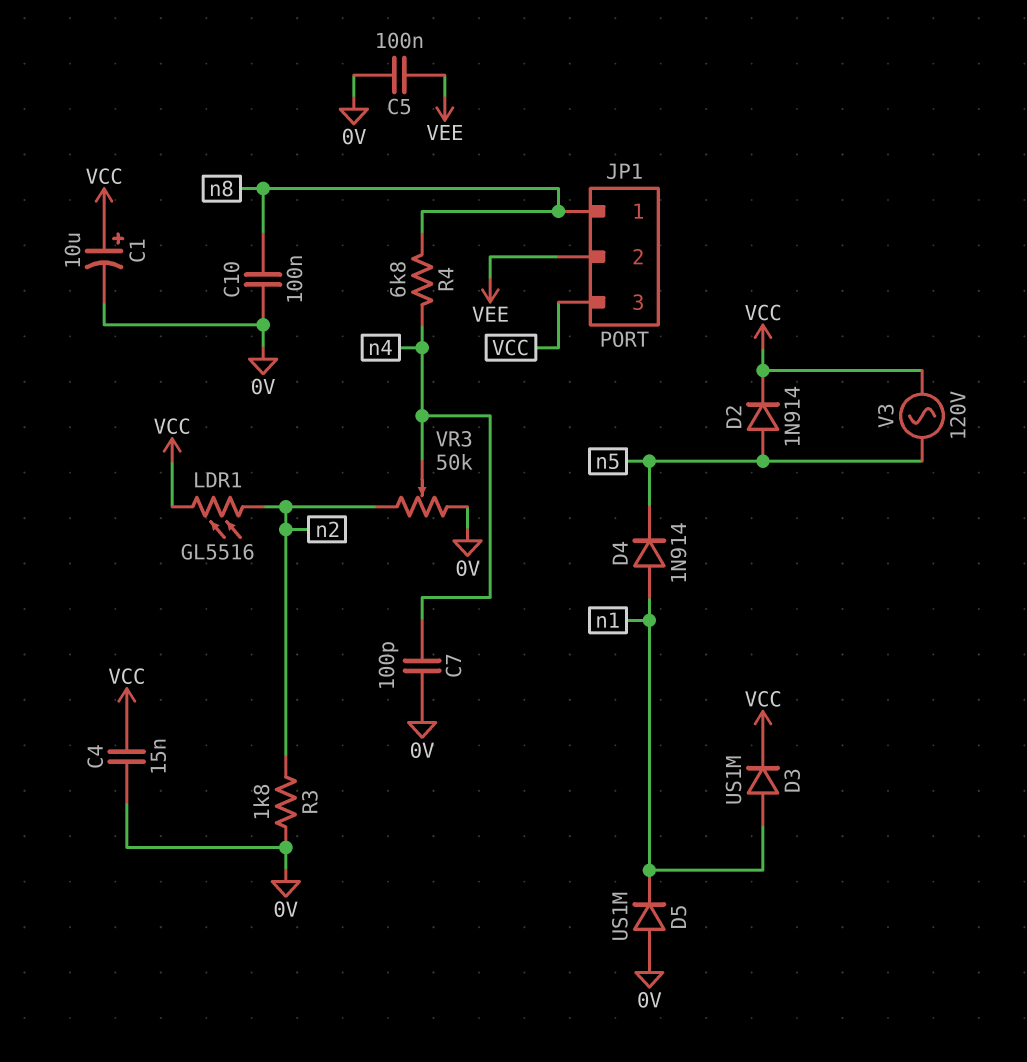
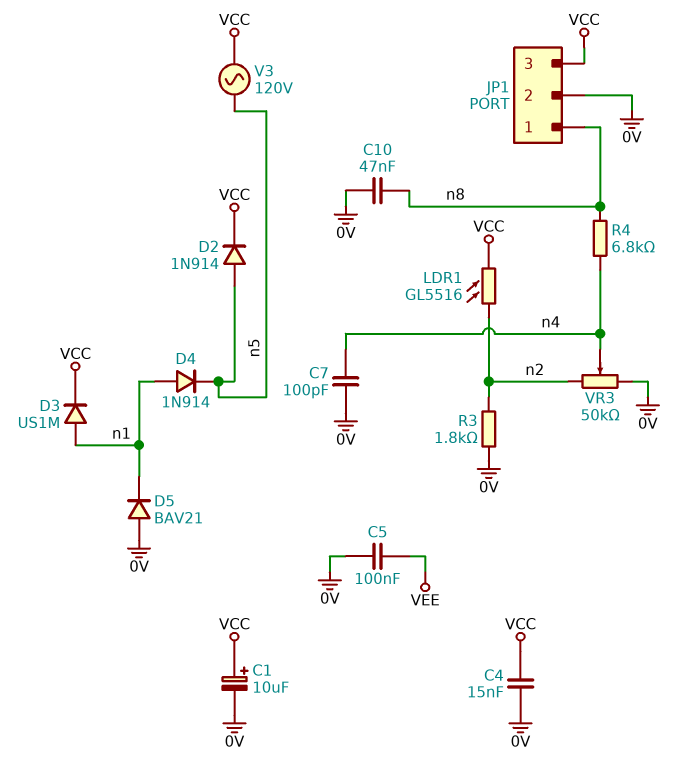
C10: 100nF (0V, n8) -> 47nF (0V, n8)
D5: diode US1M (A 0V, K n1) -> diode BAV21 (A 0V, K n1)
JP1 pin 2: VEE -> 0V

